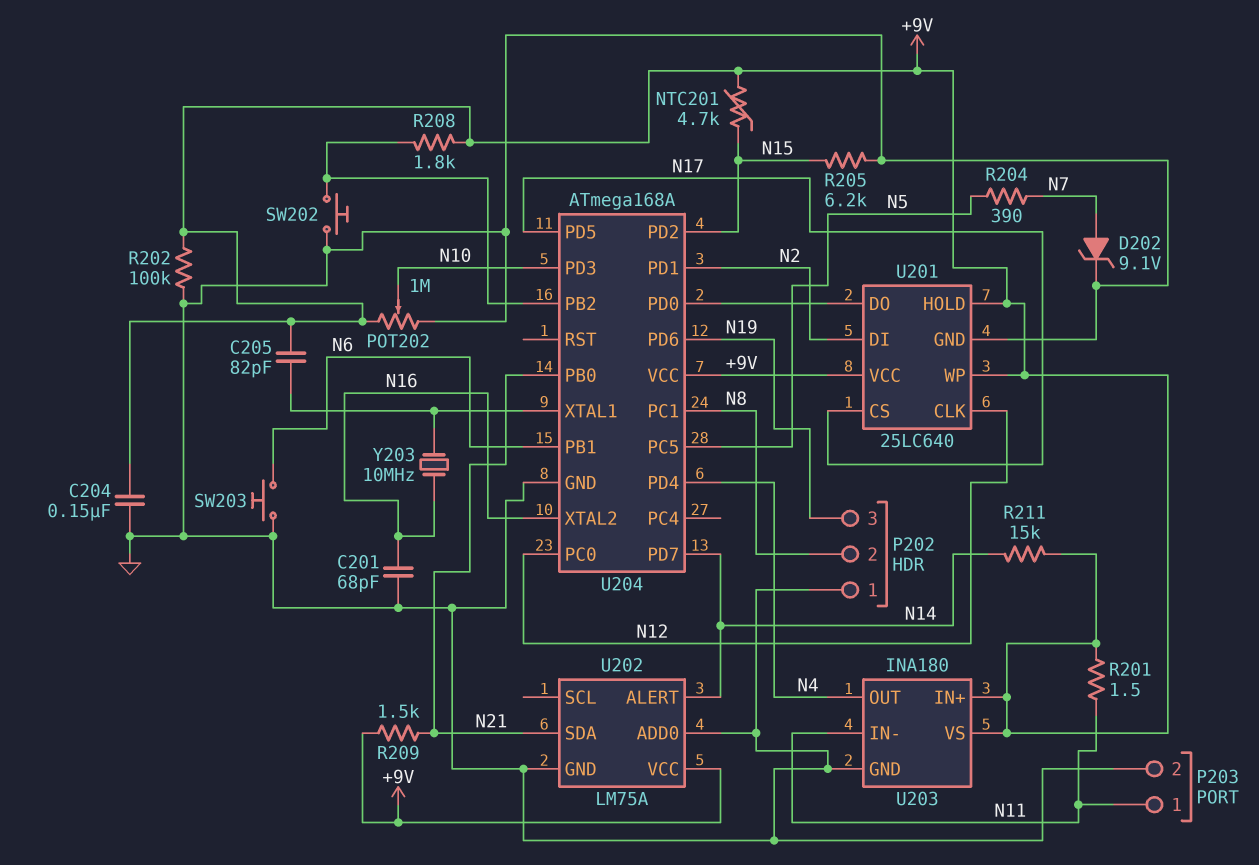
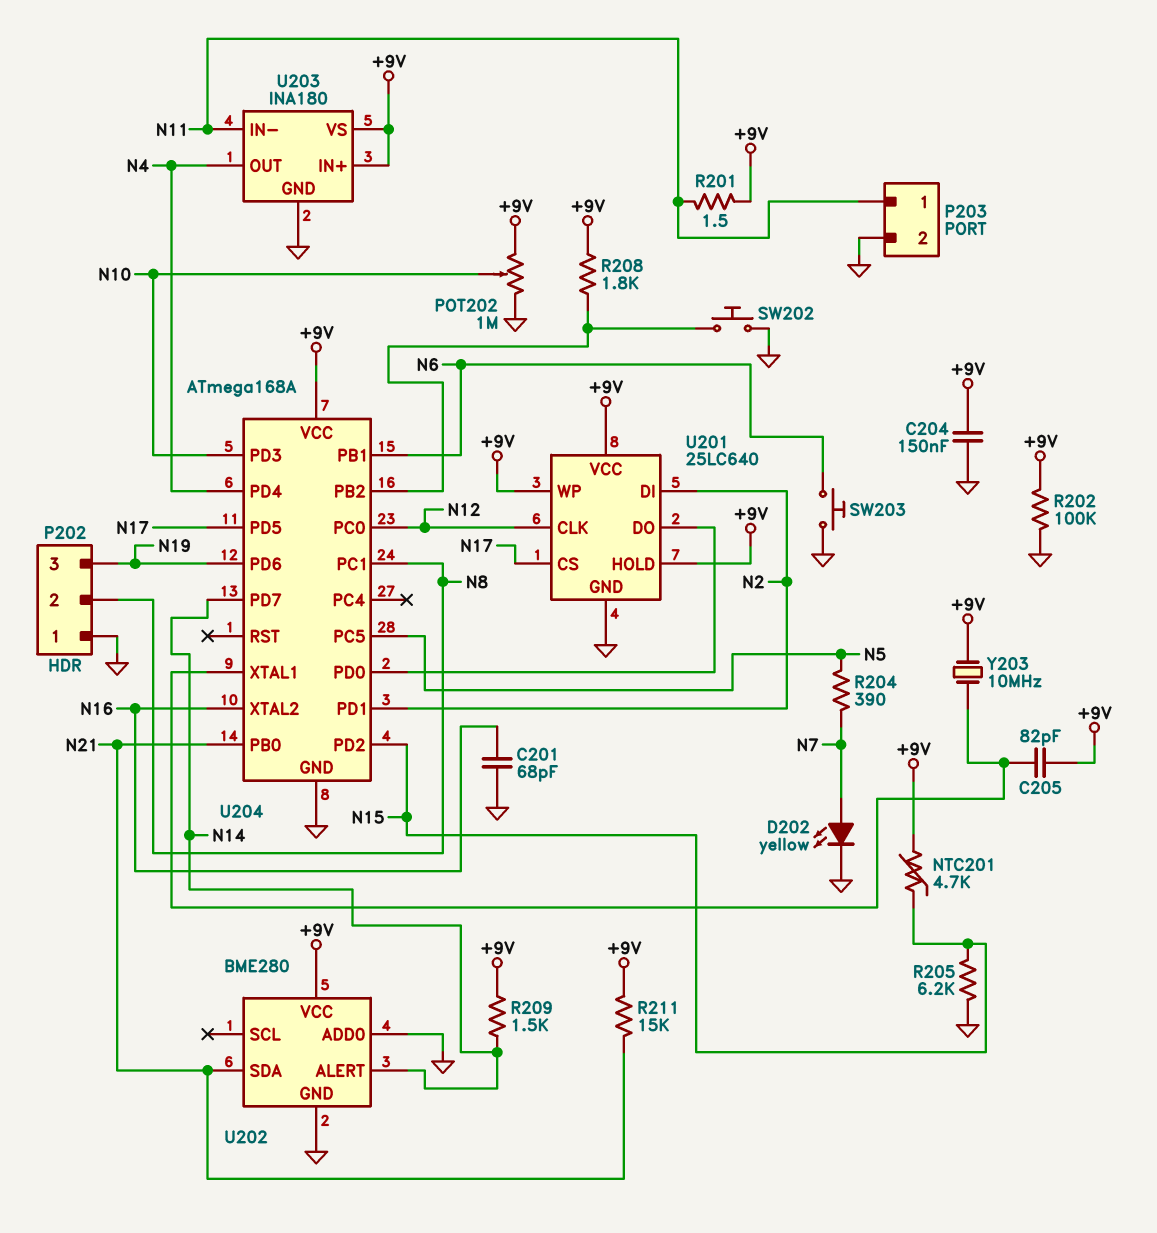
D202: zener 9.1V (A N7, K GND) -> LED yellow (A N7, K GND)
R209: 1.5k (+9V, N21) -> 1.5k (+9V, N14)
R211: 15k (+9V, N14) -> 15k (+9V, N21)
U202: LM75A -> BME280
Y203: 10MHz (N16, U204/XTAL1) -> 10MHz (+9V, U204/XTAL1)

